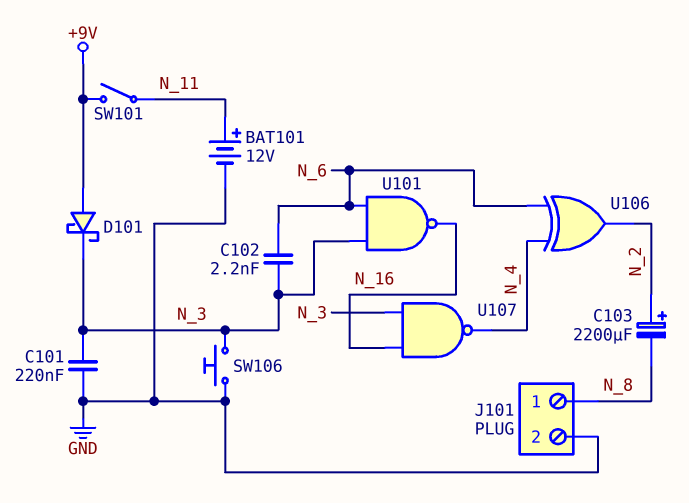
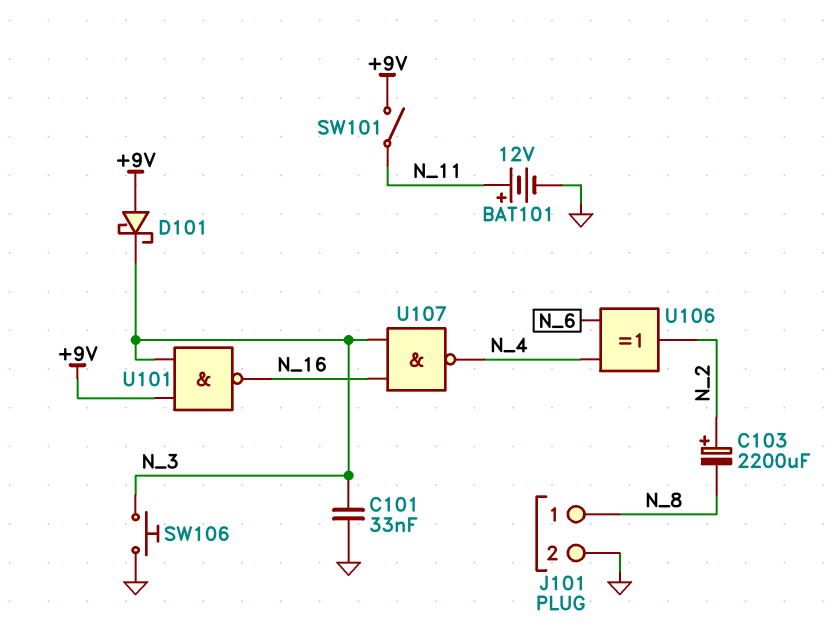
C101: 220nF (GND, N_3) -> 33nF (GND, N_3)
C102: 2.2nF (N_3, N_6) -> none
U101: NAND (in N_3, in N_6, out N_16) -> NAND (in +9V, in N_3, out N_16)

